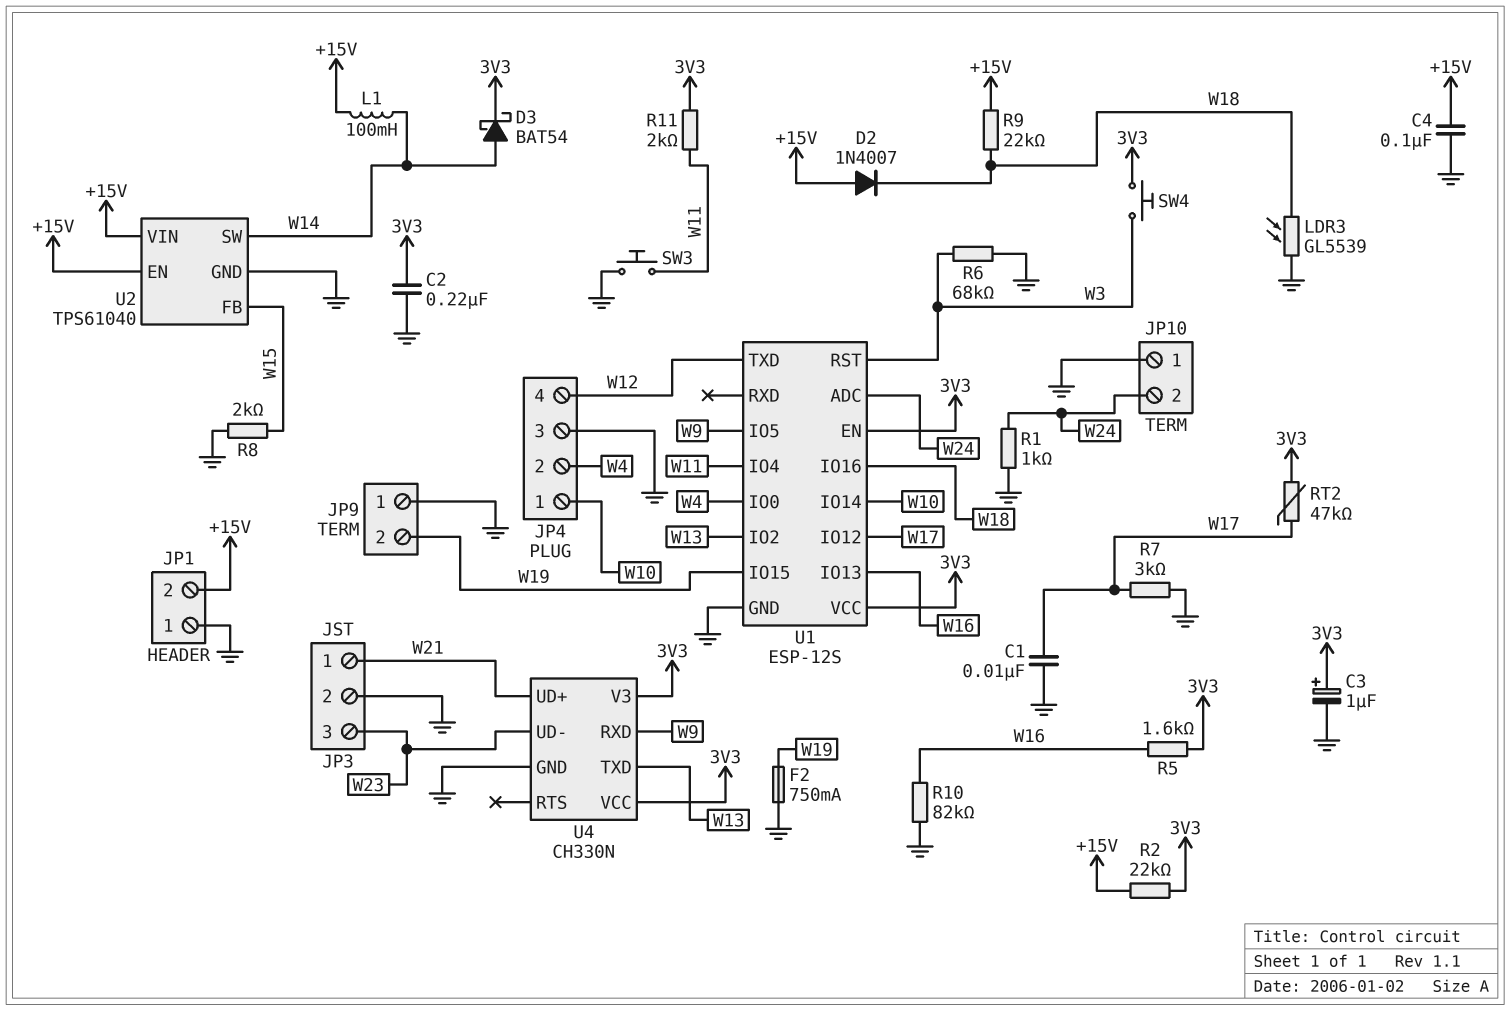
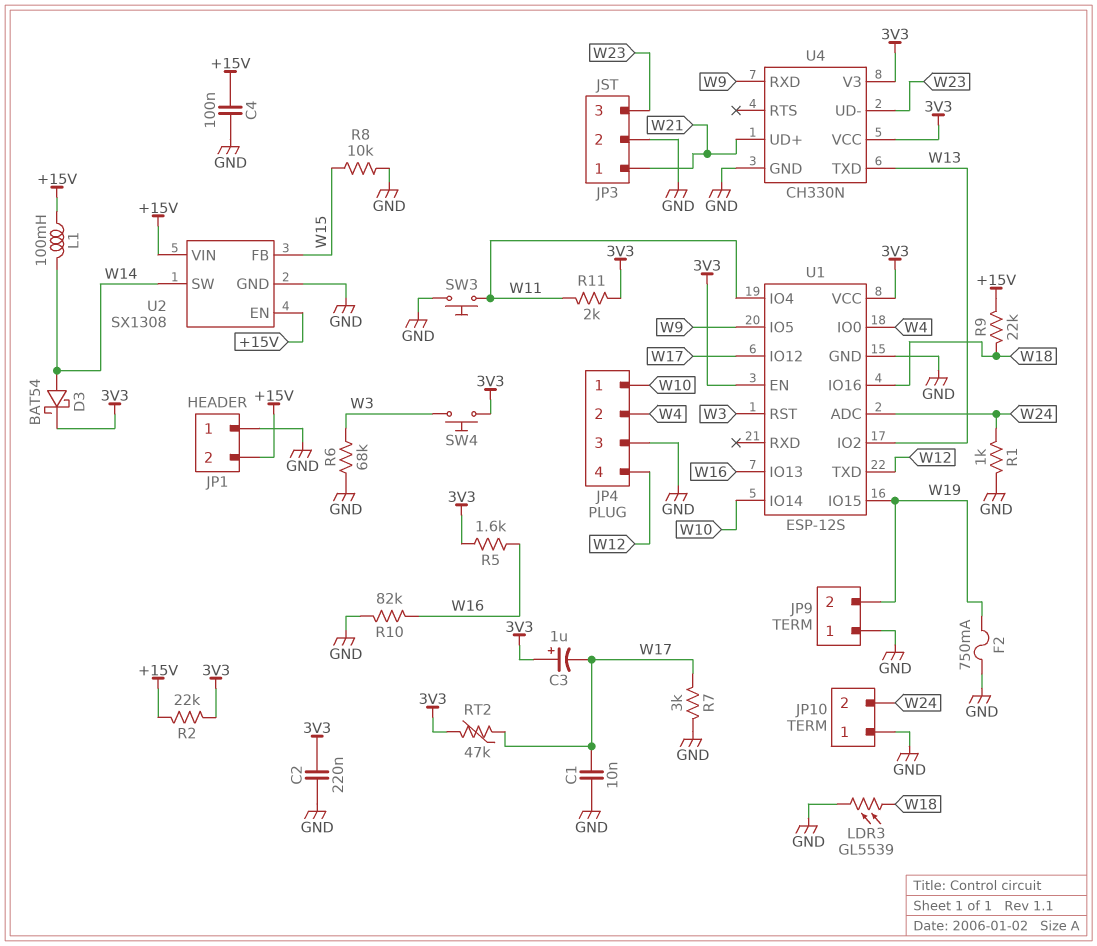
C3: 1uF (plus 3V3, minus GND) -> 1uF (plus 3V3, minus W17)
D2: diode 1N4007 (A +15V, K W18) -> none
R8: 2k (GND, W15) -> 10k (GND, W15)
U2: TPS61040 -> SX1308

